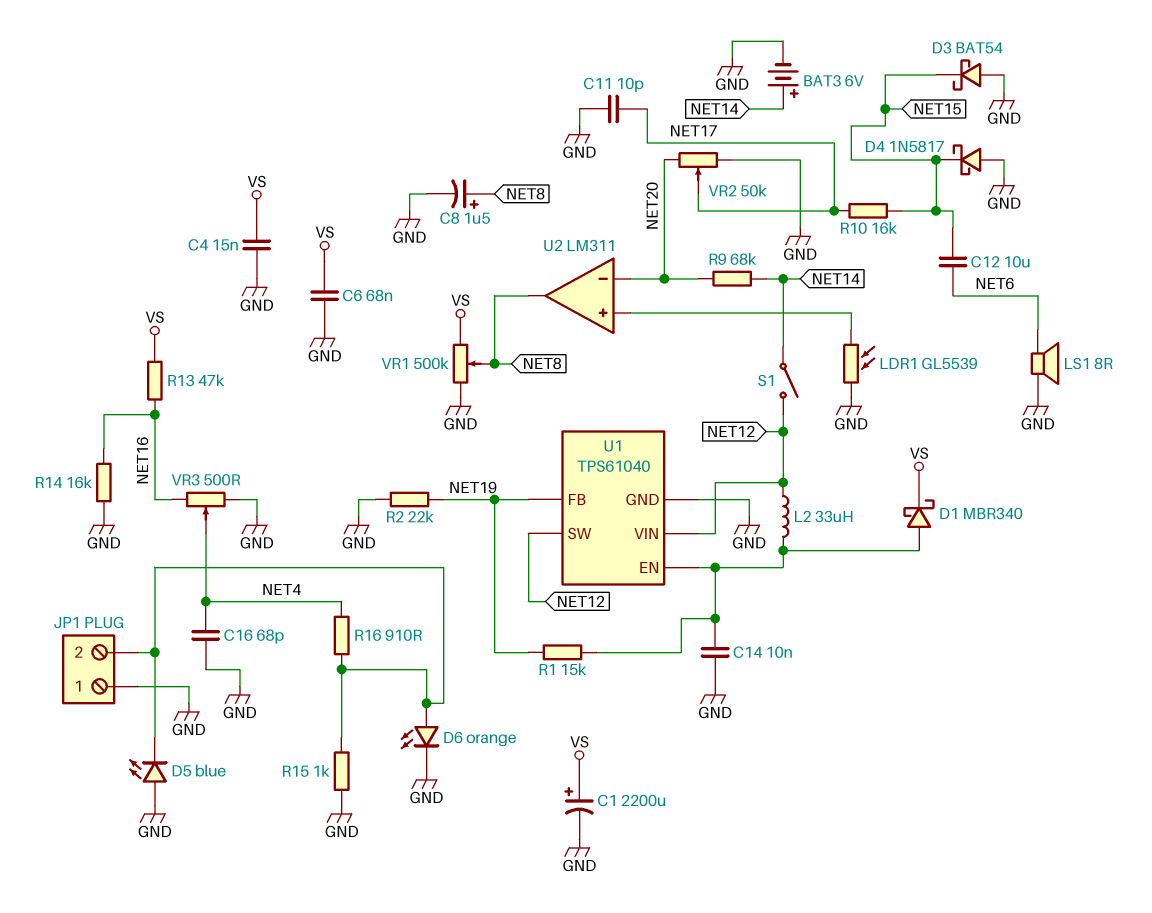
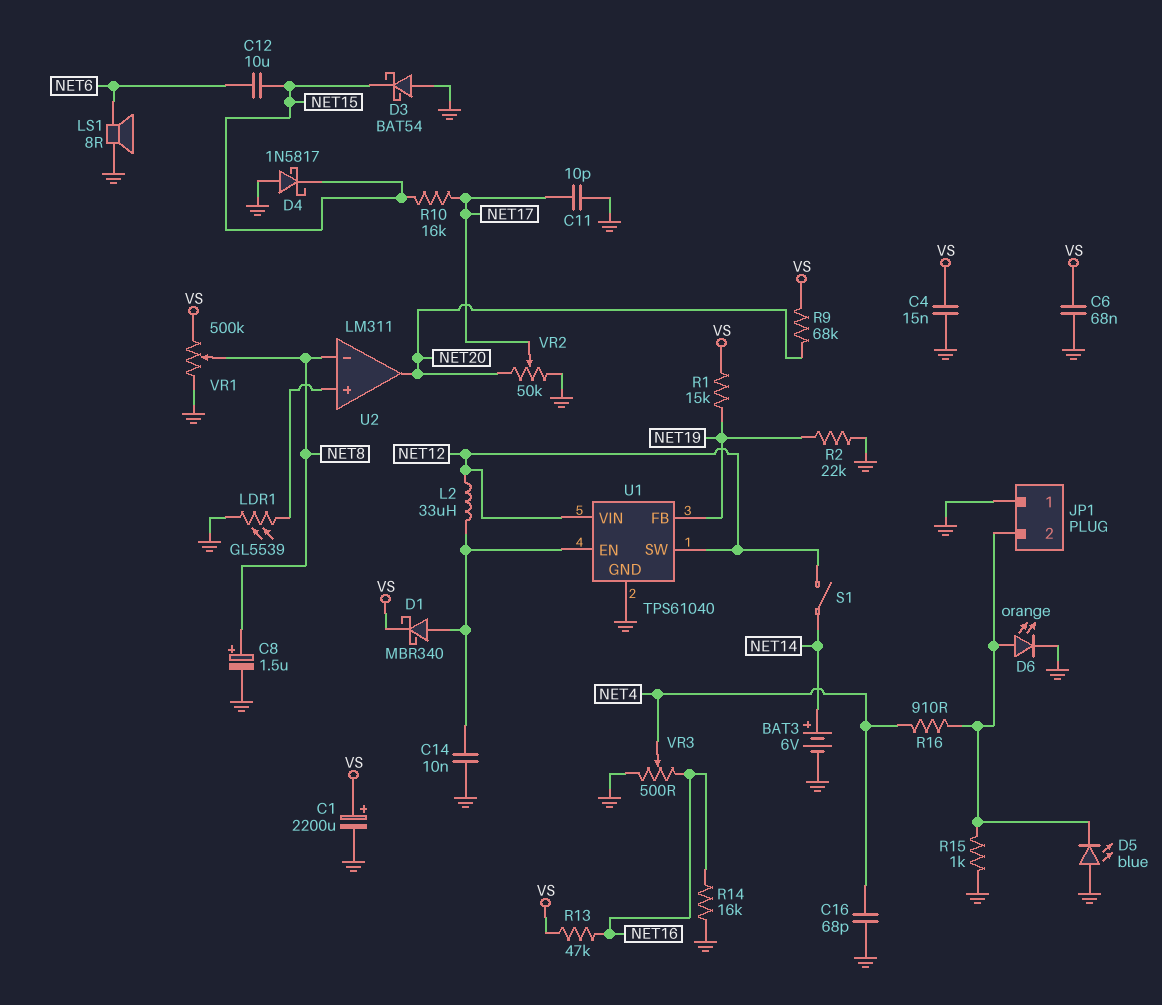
R1: 15k (NET19, U1/EN) -> 15k (NET19, VS)
R9: 68k (NET14, NET20) -> 68k (NET20, VS)
U2 pin in-: NET20 -> NET8
U2 pin out: NET8 -> NET20

